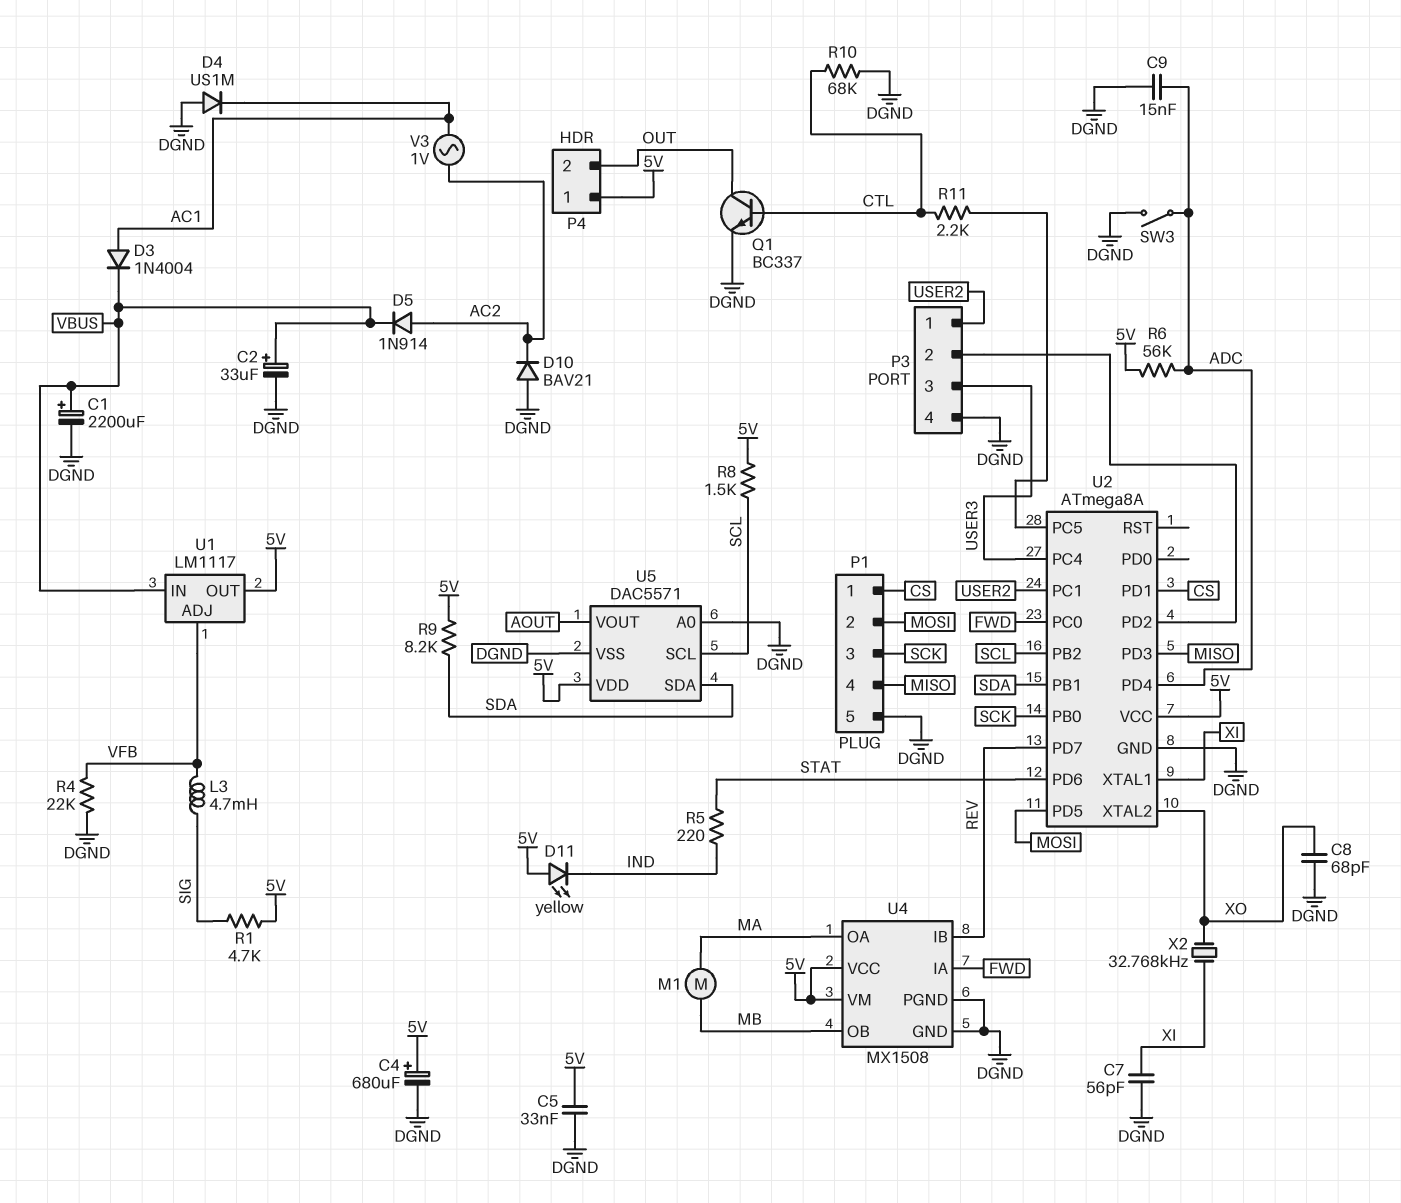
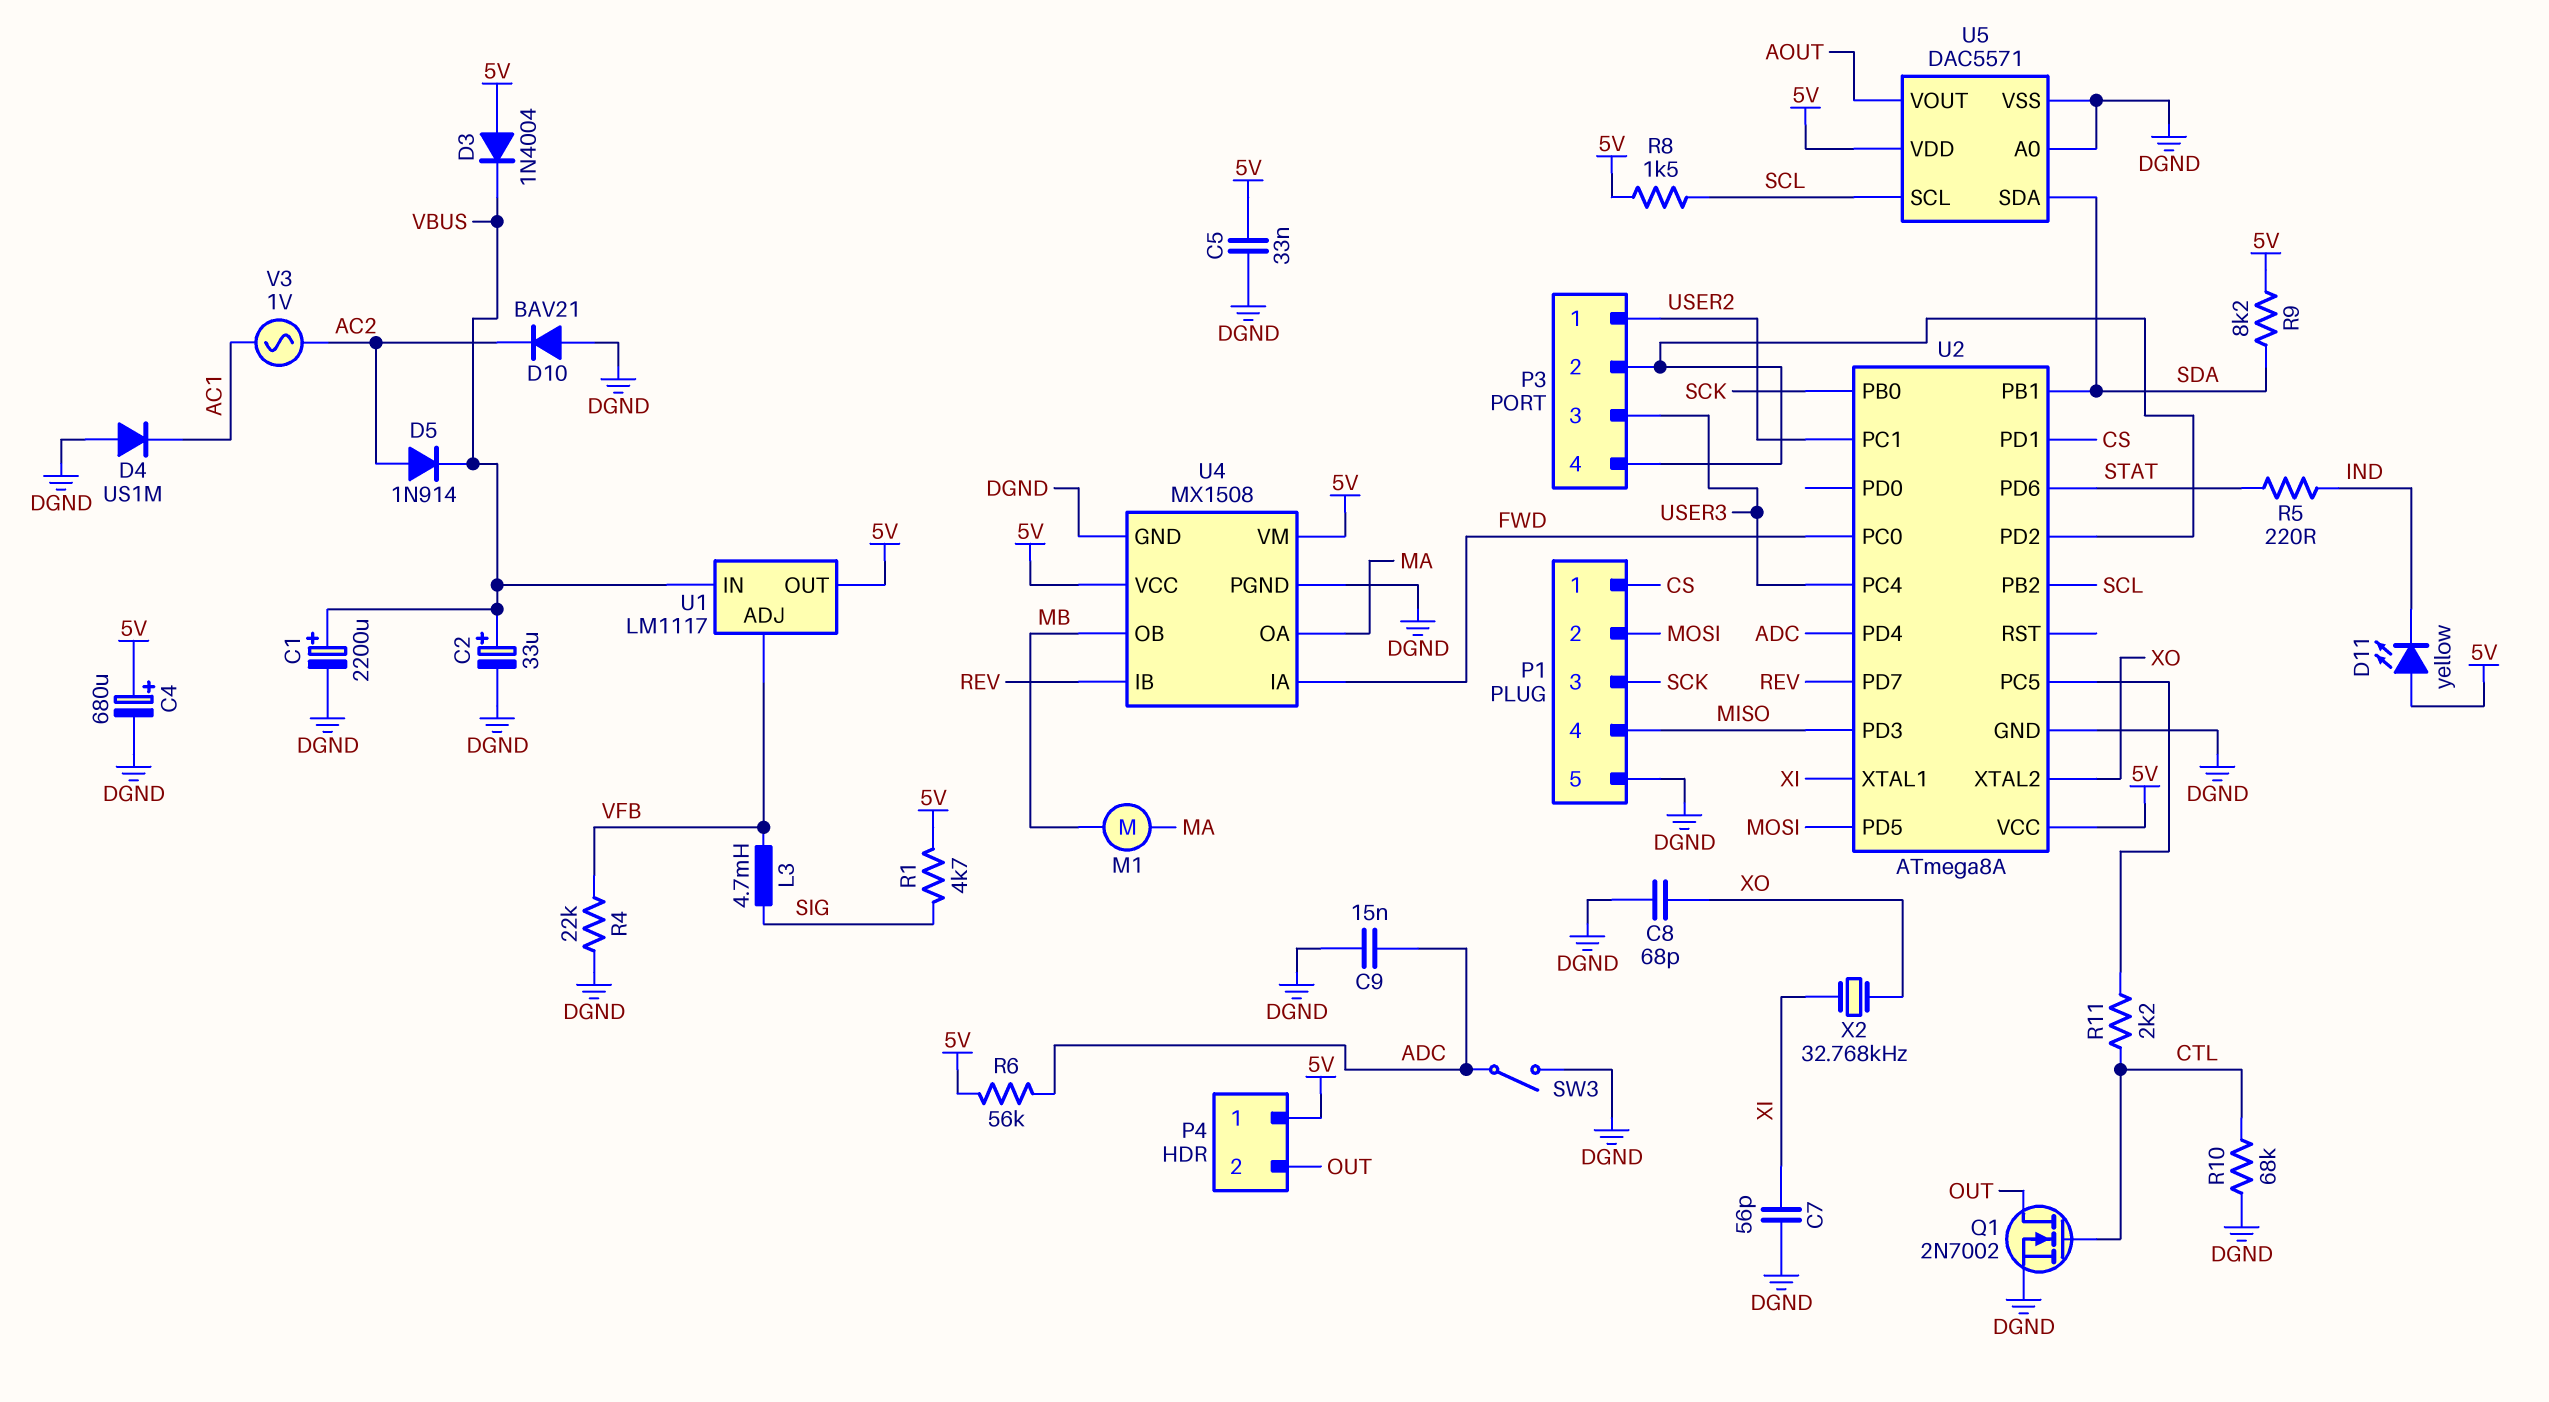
D3: diode 1N4004 (A AC1, K VBUS) -> diode 1N4004 (A 5V, K VBUS)
P3 pin 4: DGND -> P3/2
Q1: NPN BC337 (B CTL, C OUT, E DGND) -> NMOS 2N7002 (G CTL, D OUT, S DGND)

